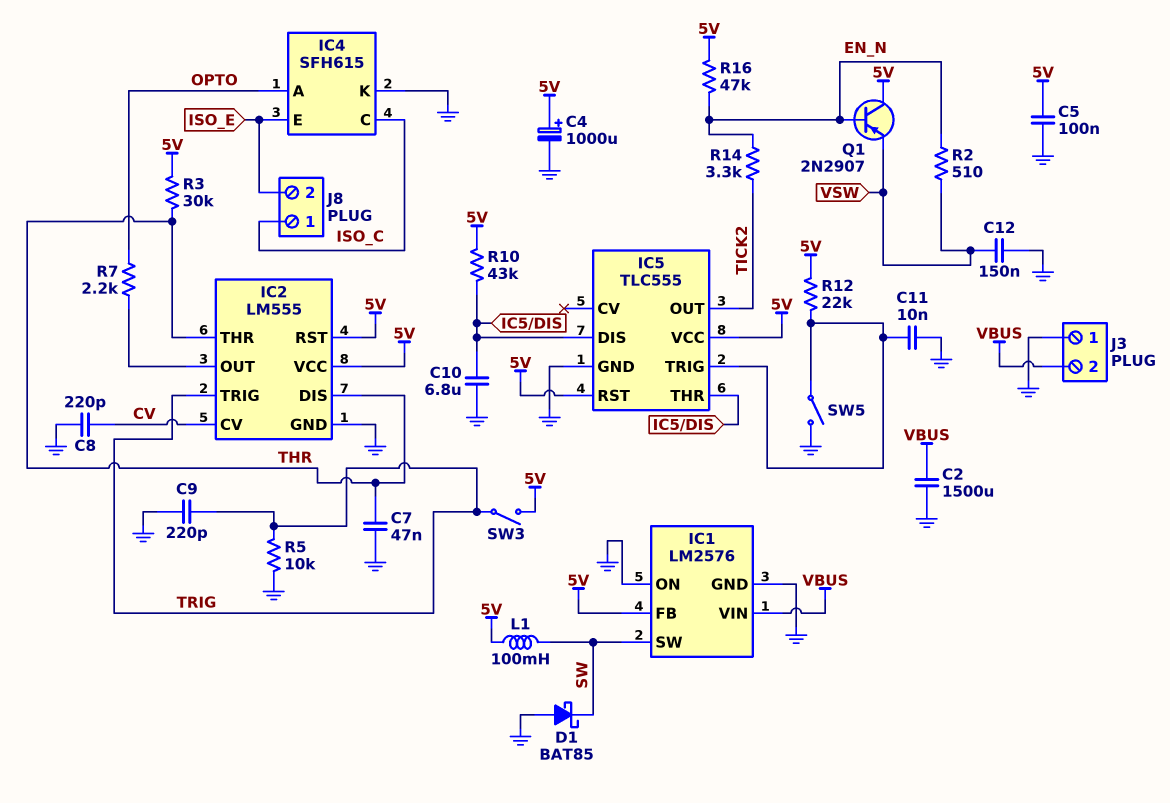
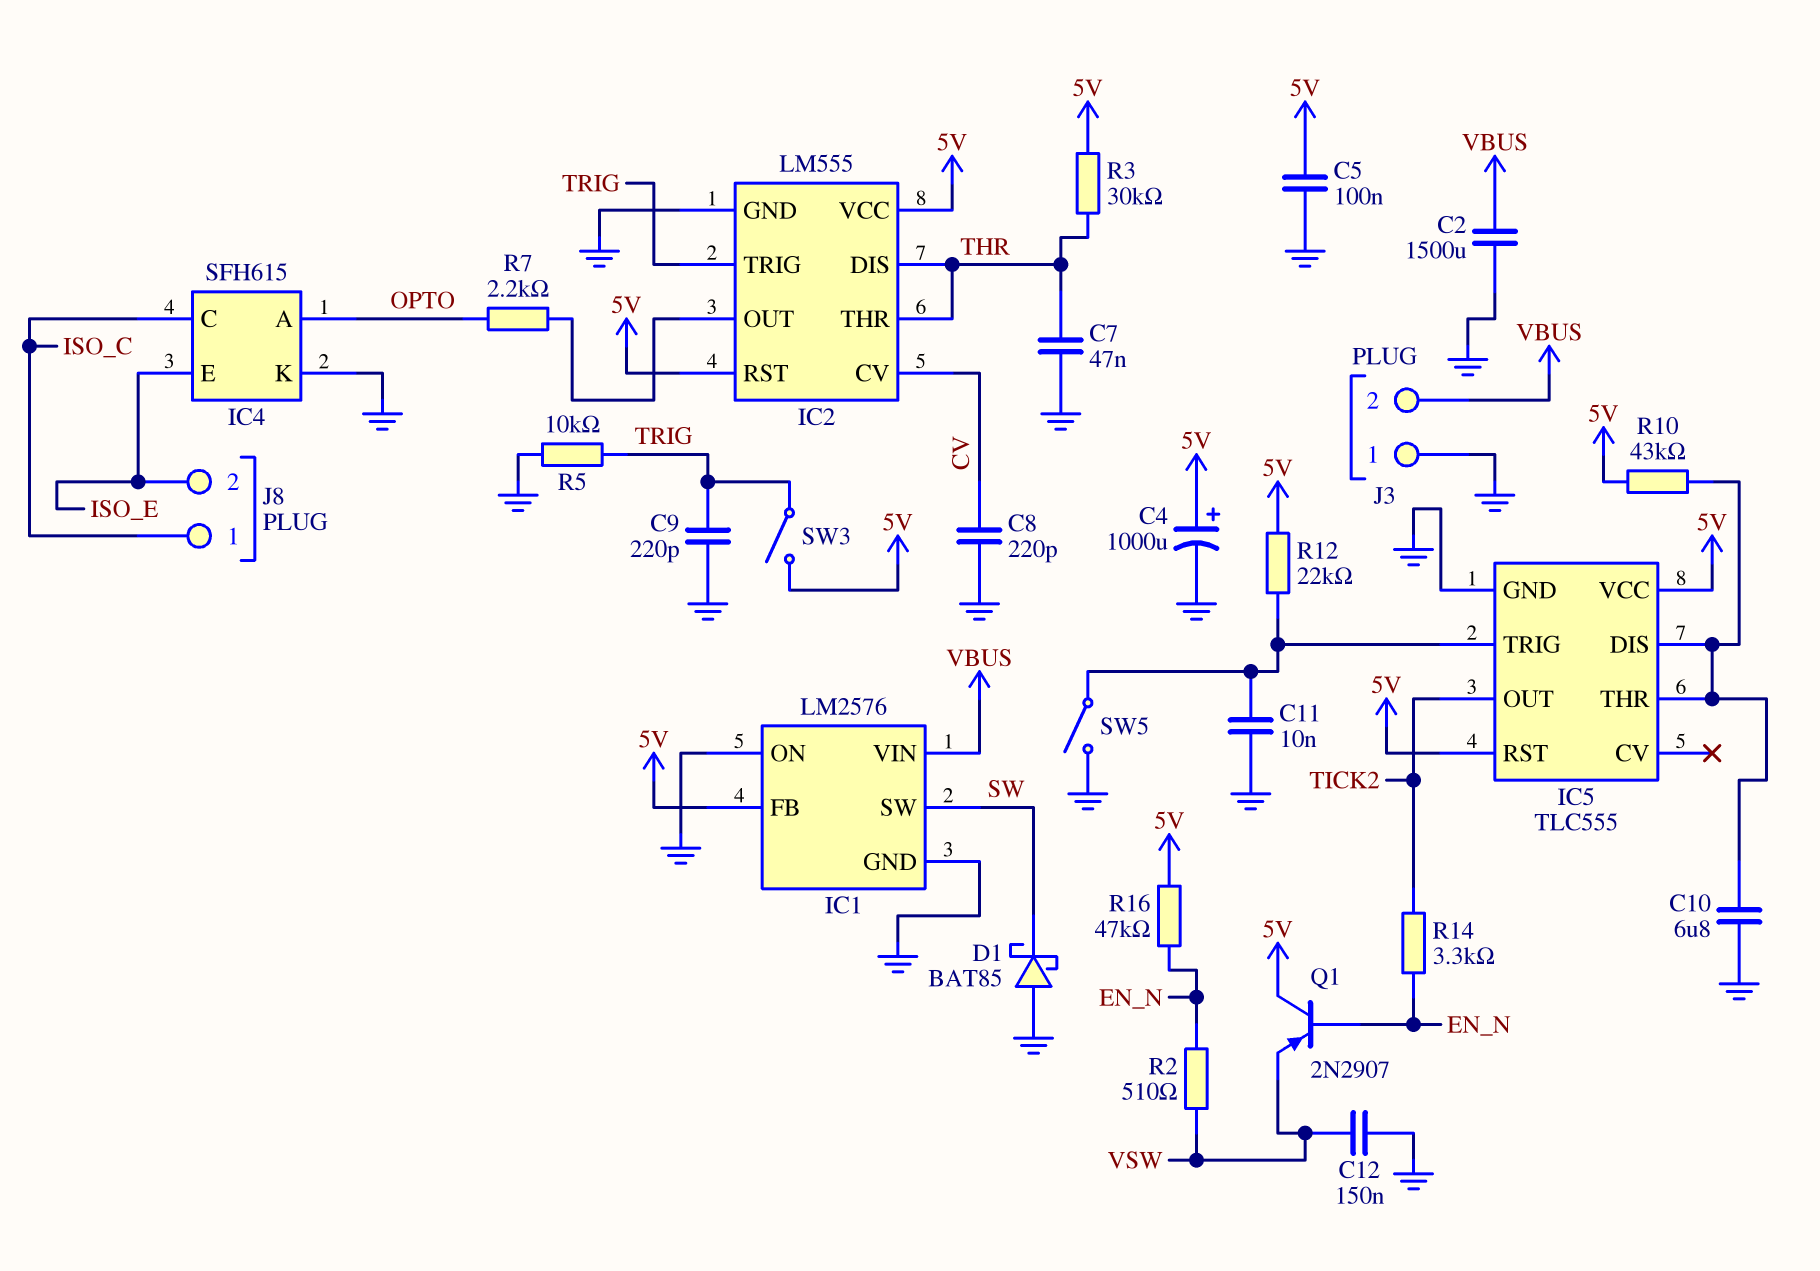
L1: 100mH (5V, SW) -> none

